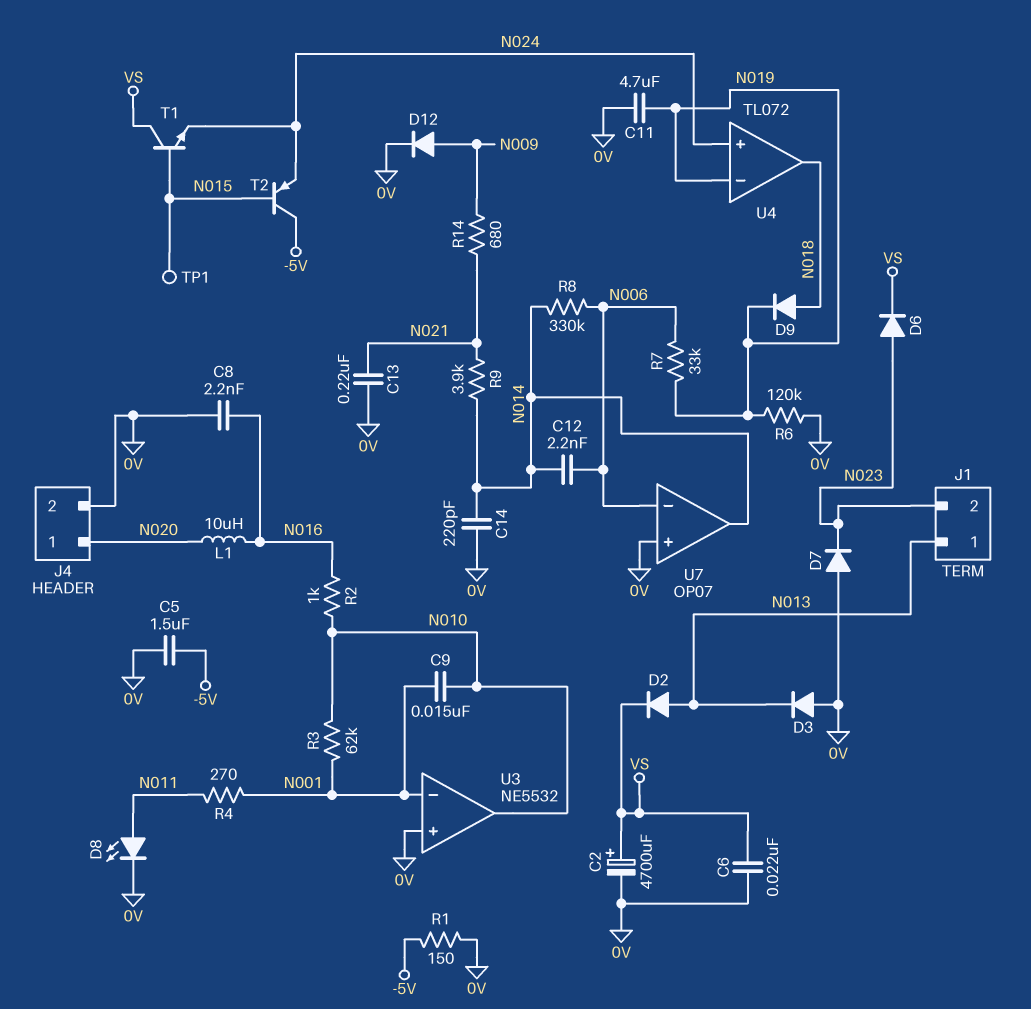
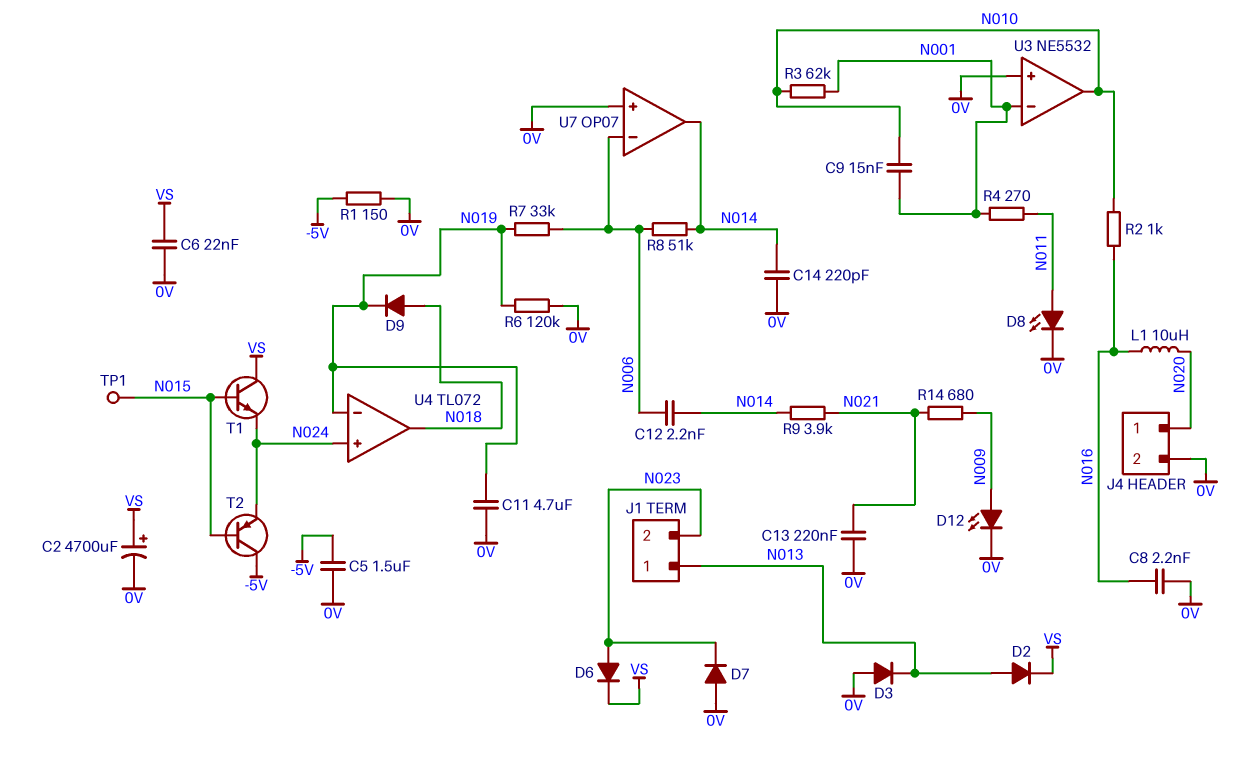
D12: diode (A N009, K 0V) -> LED (A N009, K 0V)
R8: 330k (N006, N014) -> 51k (N006, N014)

